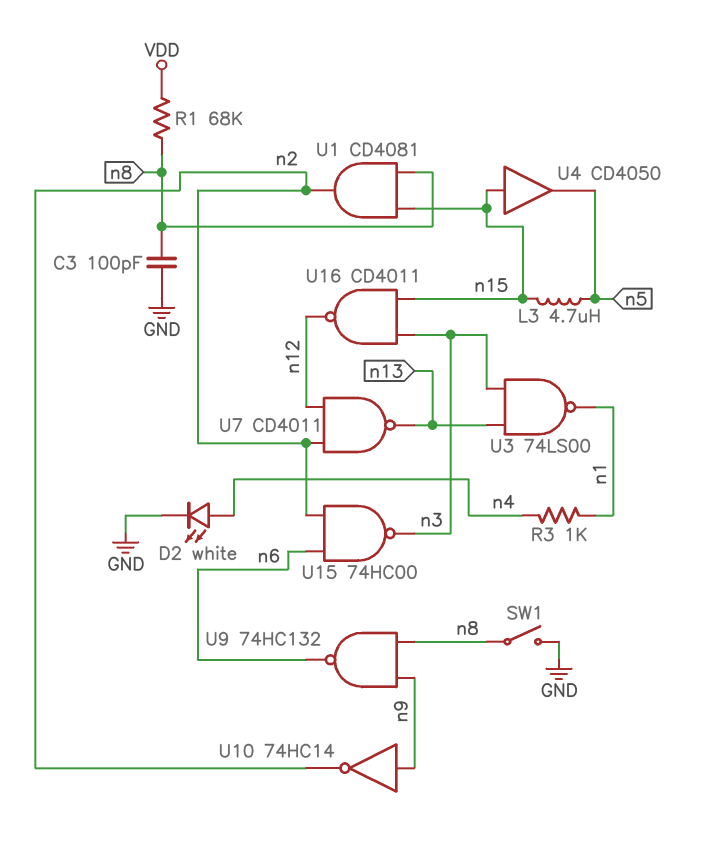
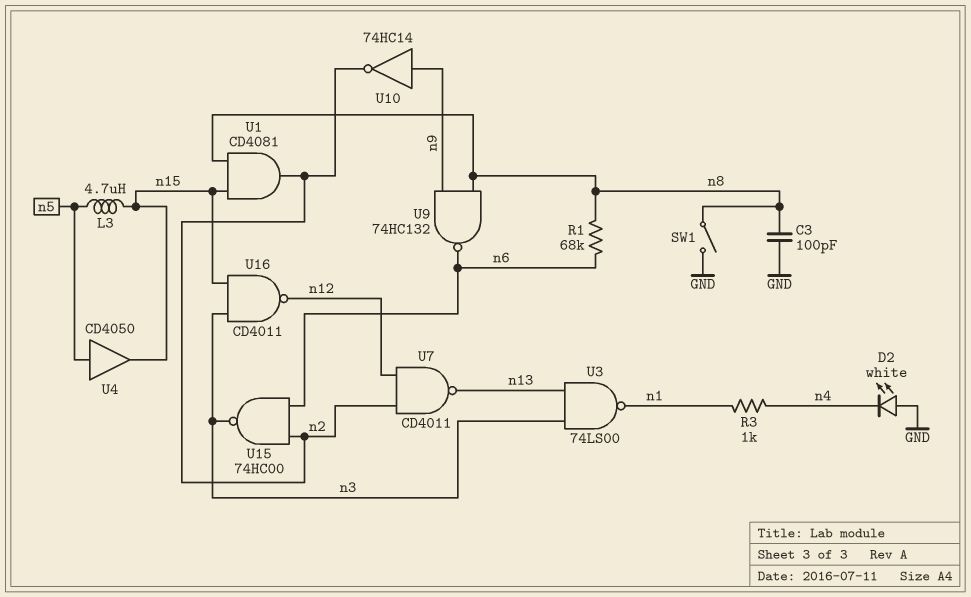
D2: LED white (A n4, K GND) -> LED white (A GND, K n4)
R1: 68k (VDD, n8) -> 68k (n6, n8)
U4: buffer CD4050 (in n15, out n5) -> buffer CD4050 (in n5, out n15)

